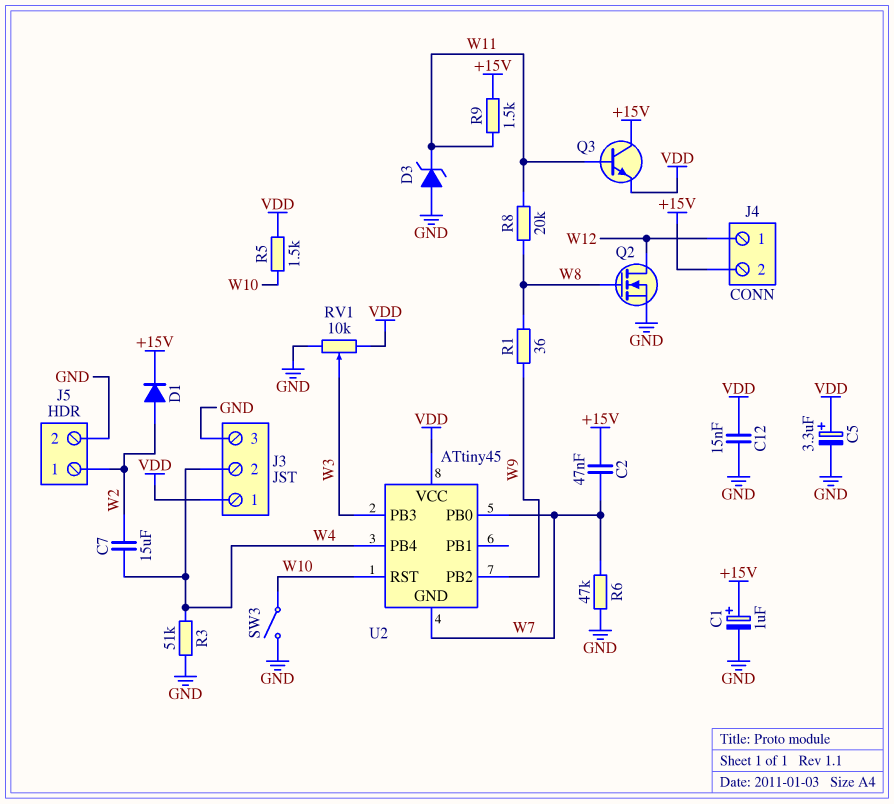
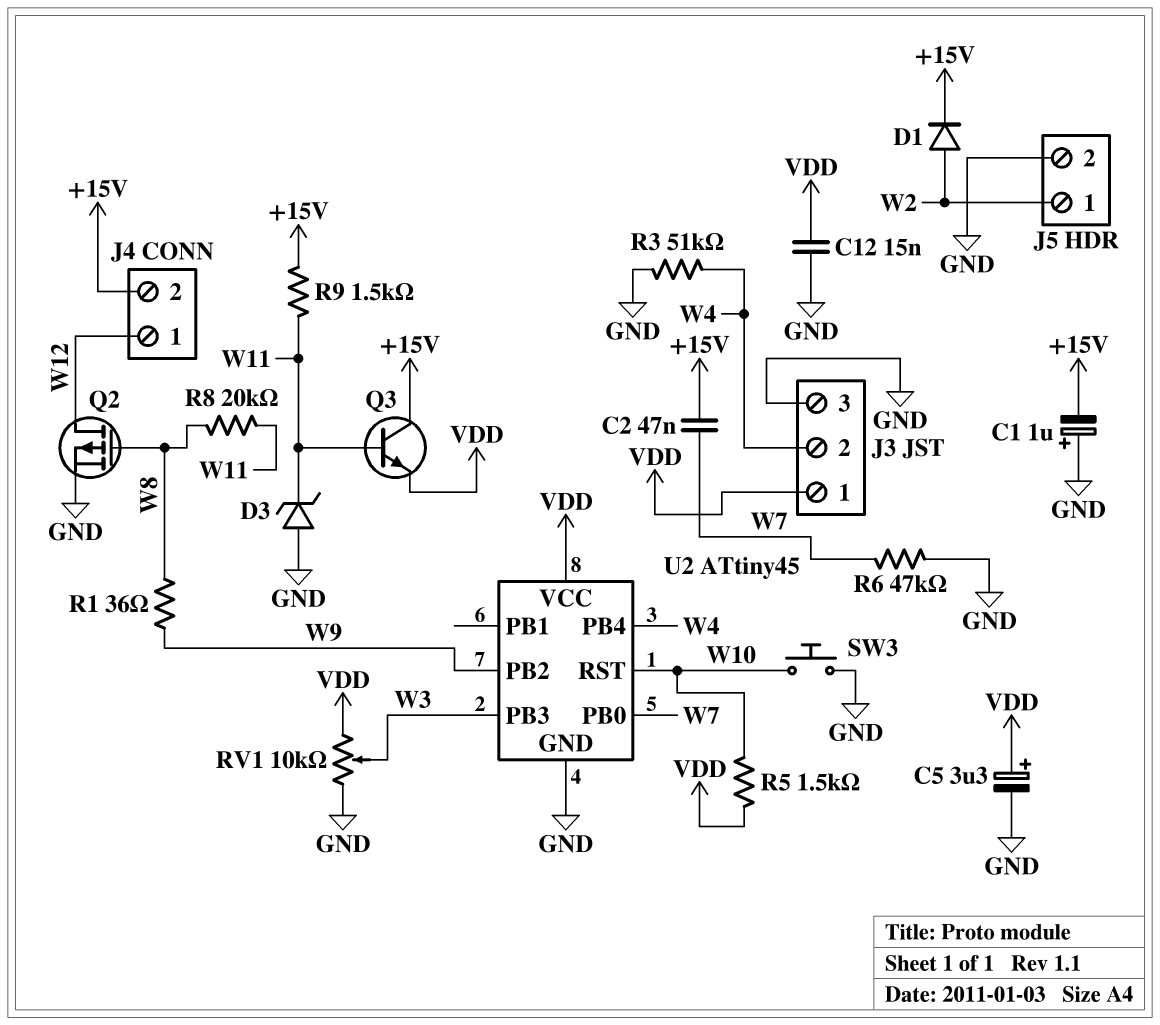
C1: 1uF (plus +15V, minus GND) -> 1uF (plus GND, minus +15V)
C7: 15uF (W2, W4) -> none
Q2: NMOS (G W8, D W12, S GND) -> PMOS (G W8, D W12, S GND)
SW3: switch (GND, W10) -> button (GND, W10)
U2 pin GND: W7 -> GND

